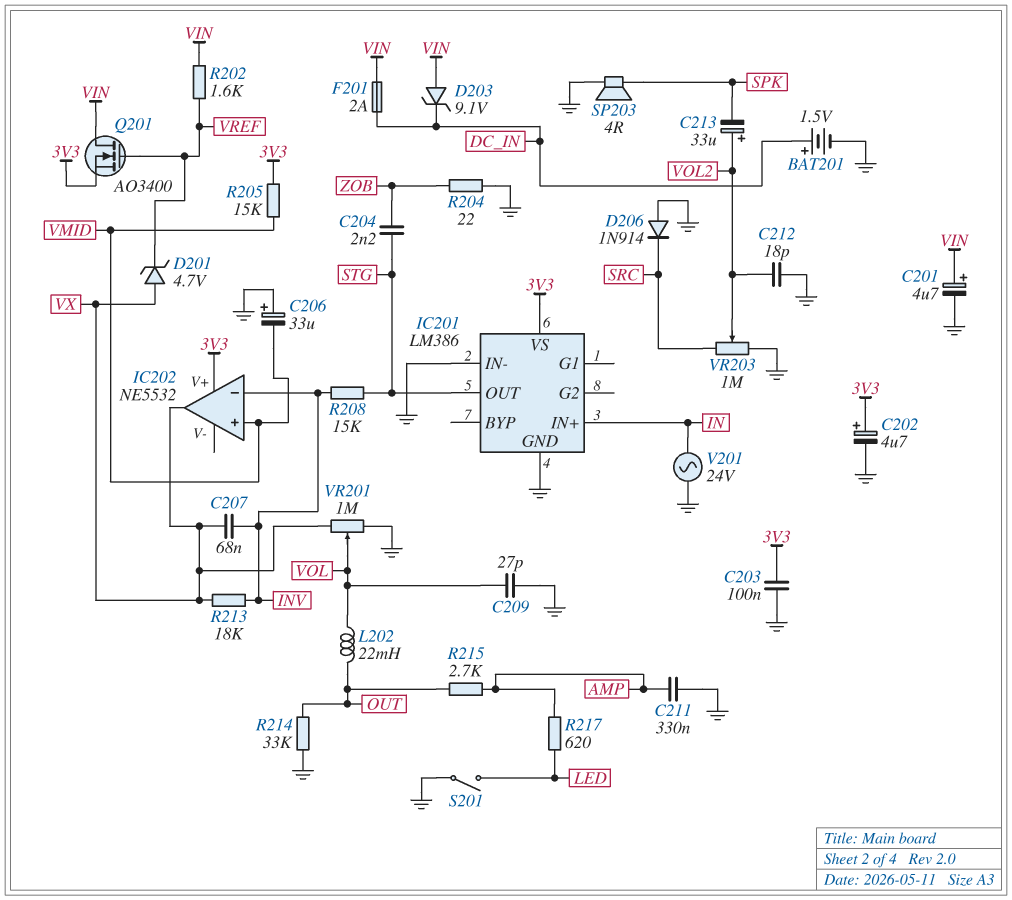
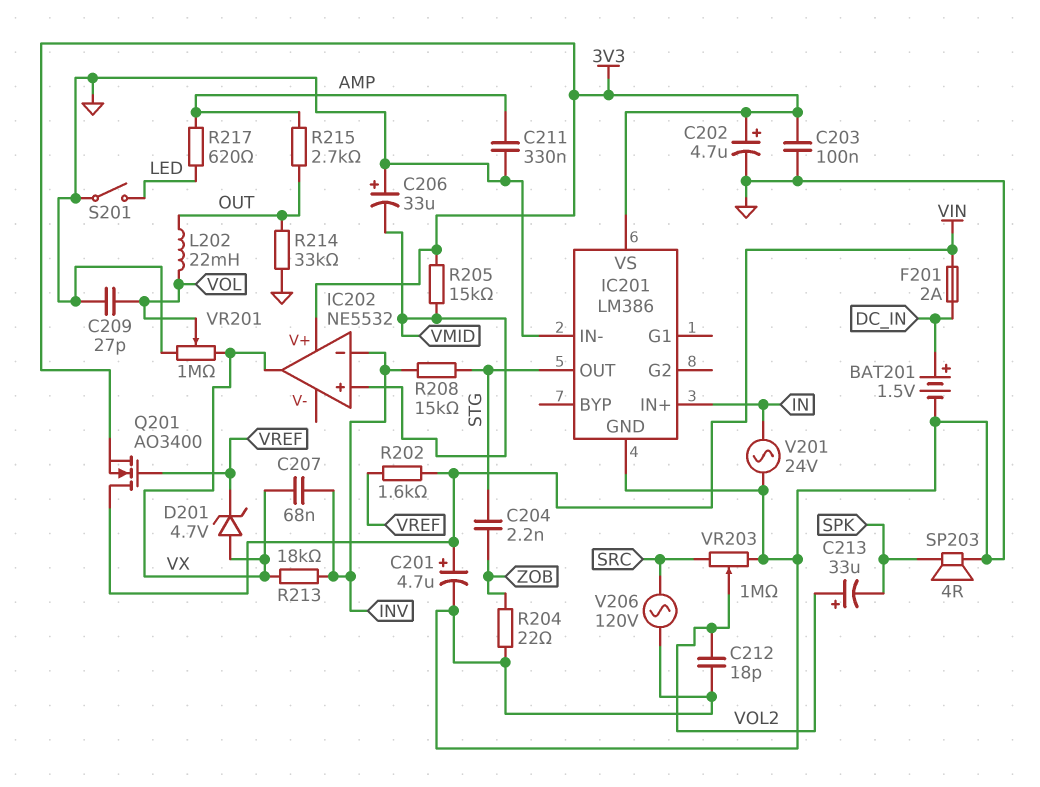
D203: zener 9.1V (A VIN, K DC_IN) -> none
D206: diode 1N914 (A GND, K SRC) -> none
V206: none -> AC 120V (GND, SRC)

